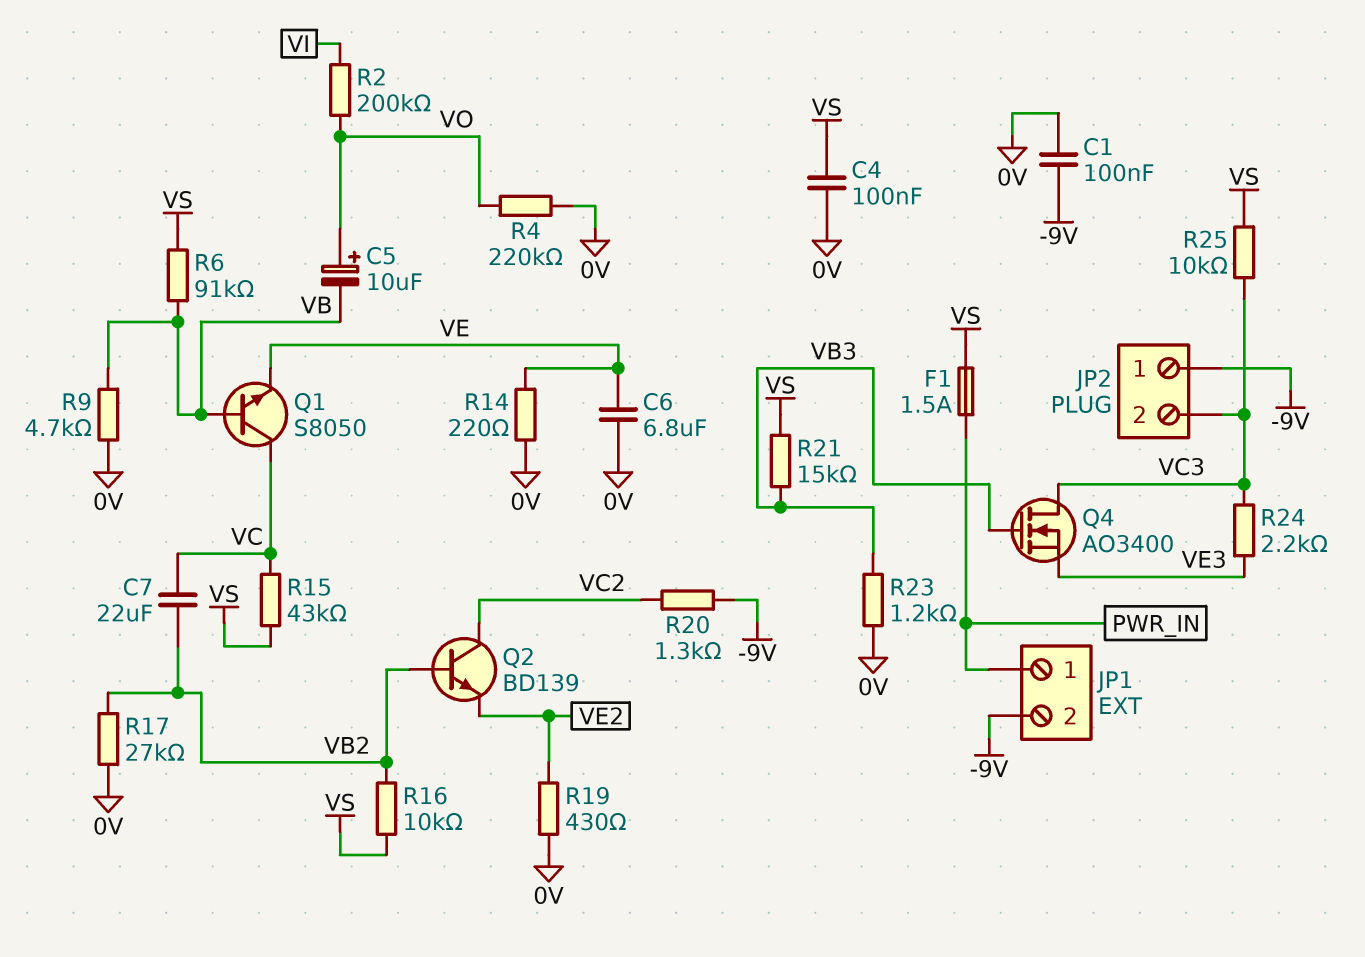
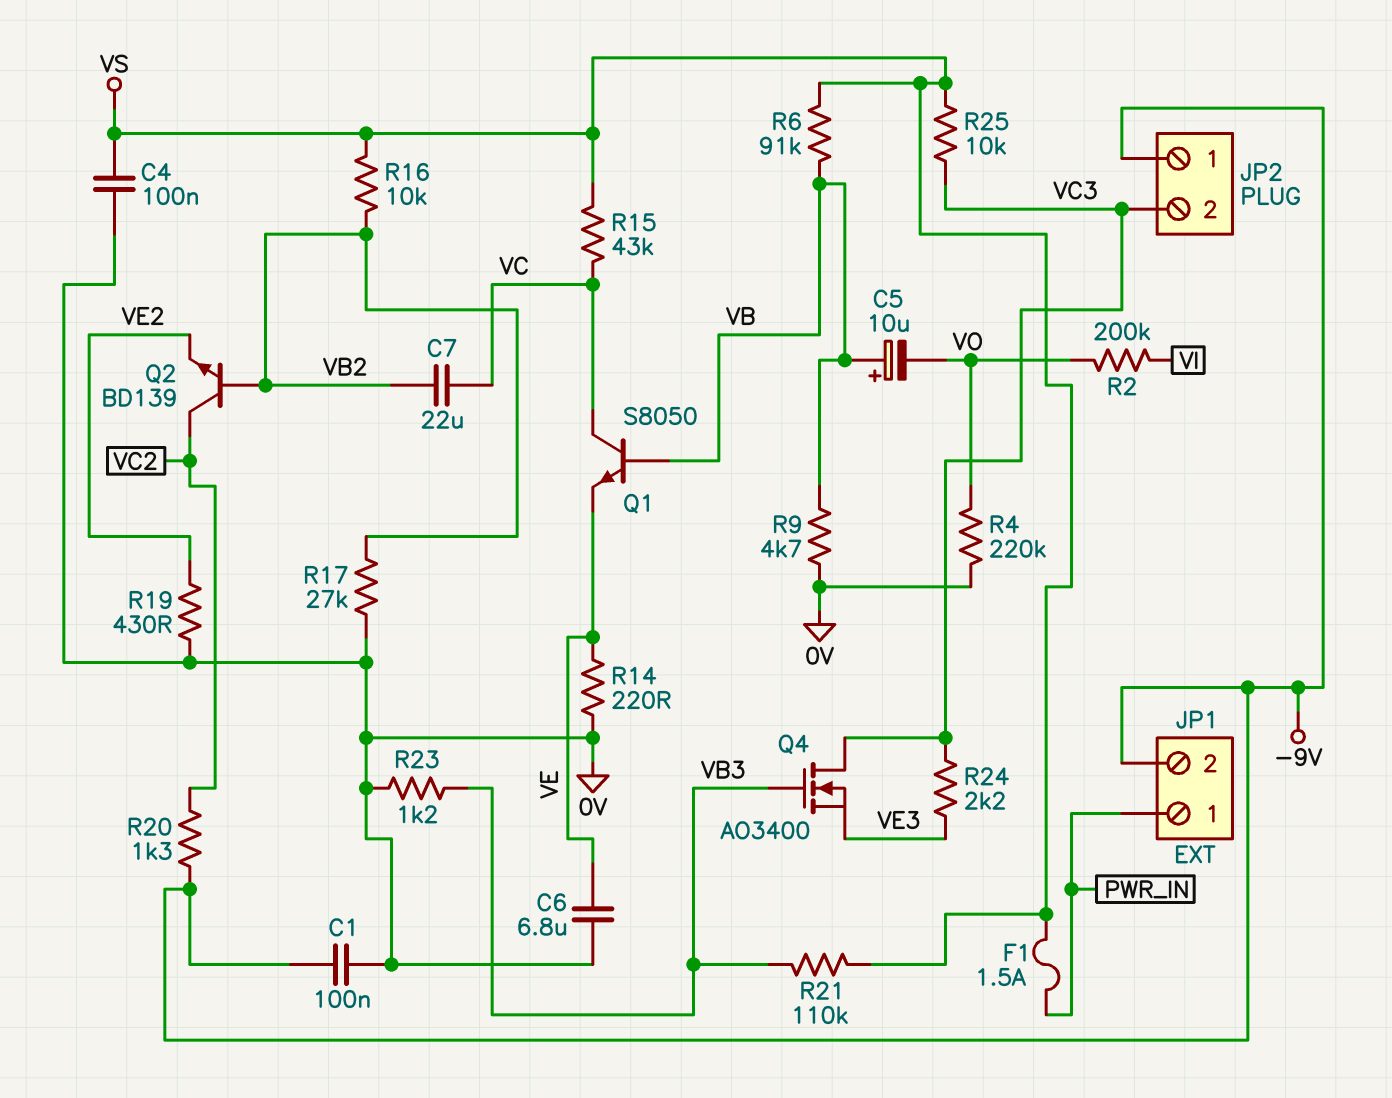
C5: 10uF (plus VO, minus VB) -> 10uF (plus VB, minus VO)
R21: 15k (VB3, VS) -> 110k (VB3, VS)

